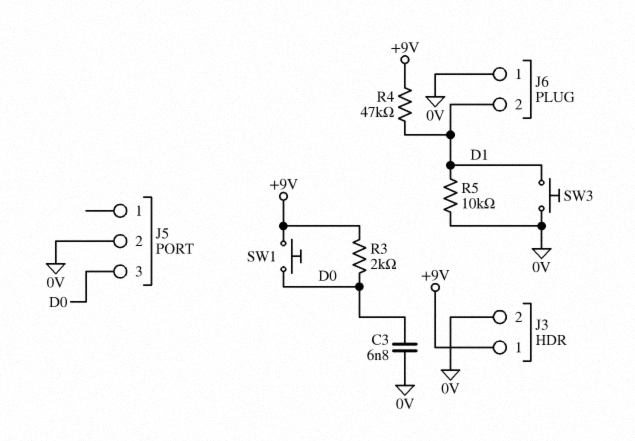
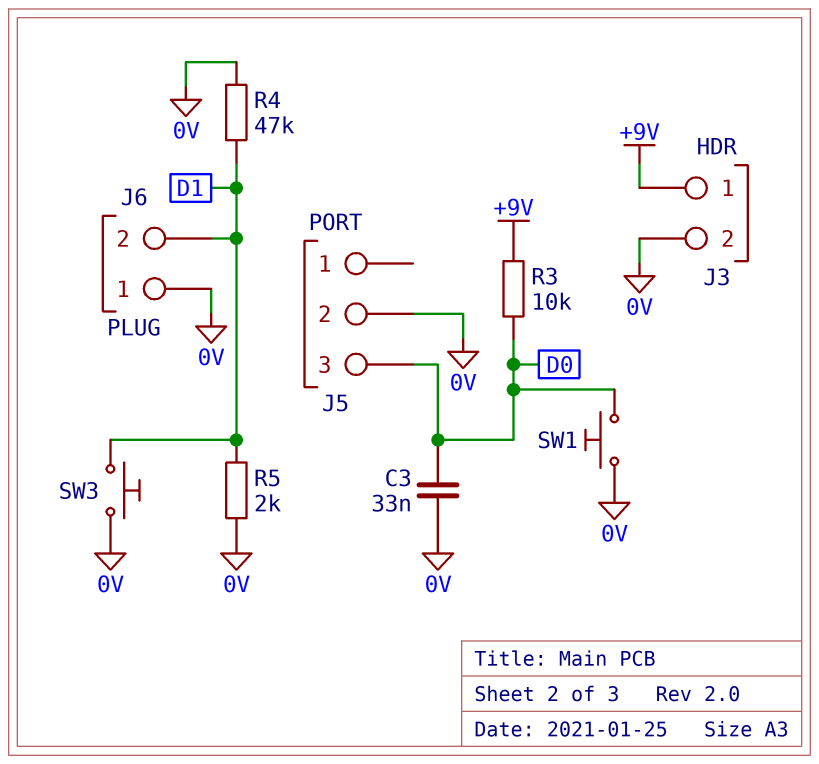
C3: 6.8nF (0V, D0) -> 33nF (0V, D0)
R3: 2k (+9V, D0) -> 10k (+9V, D0)
R4: 47k (+9V, D1) -> 47k (0V, D1)
R5: 10k (0V, D1) -> 2k (0V, D1)
SW1: button (+9V, D0) -> button (0V, D0)

